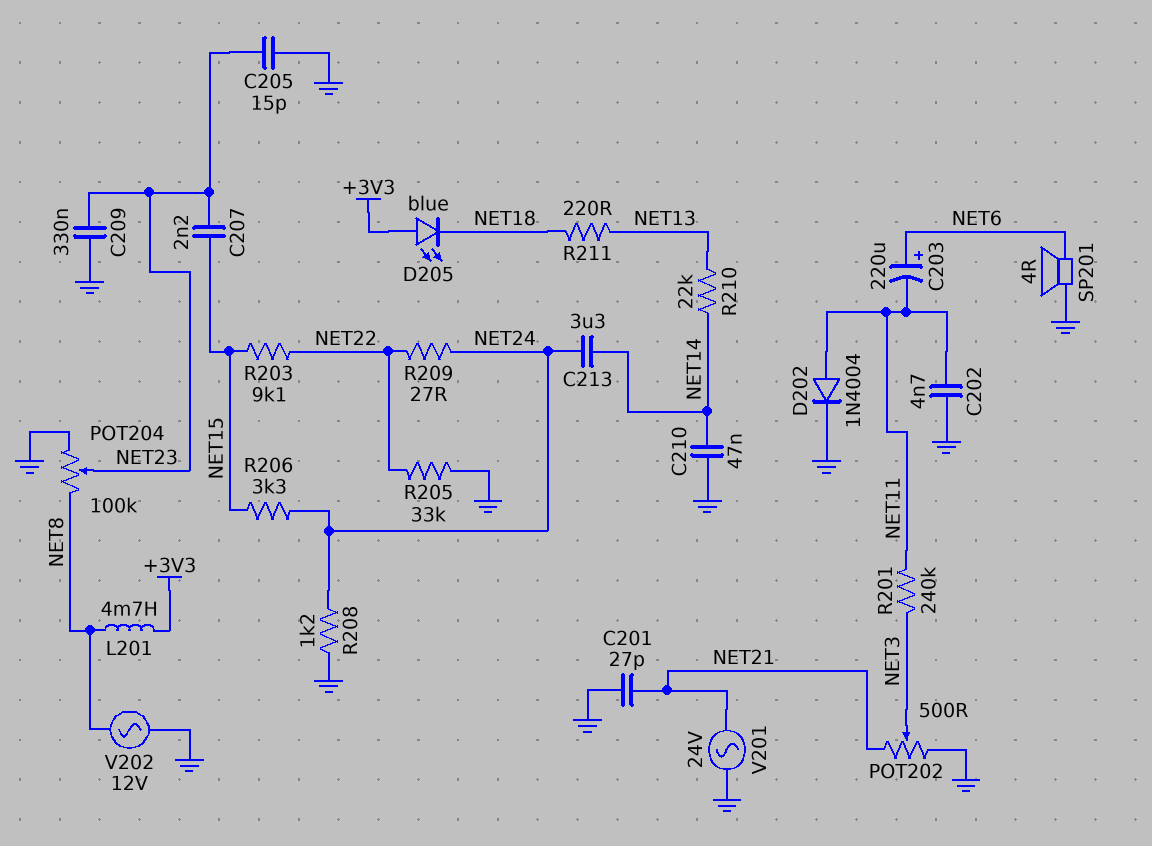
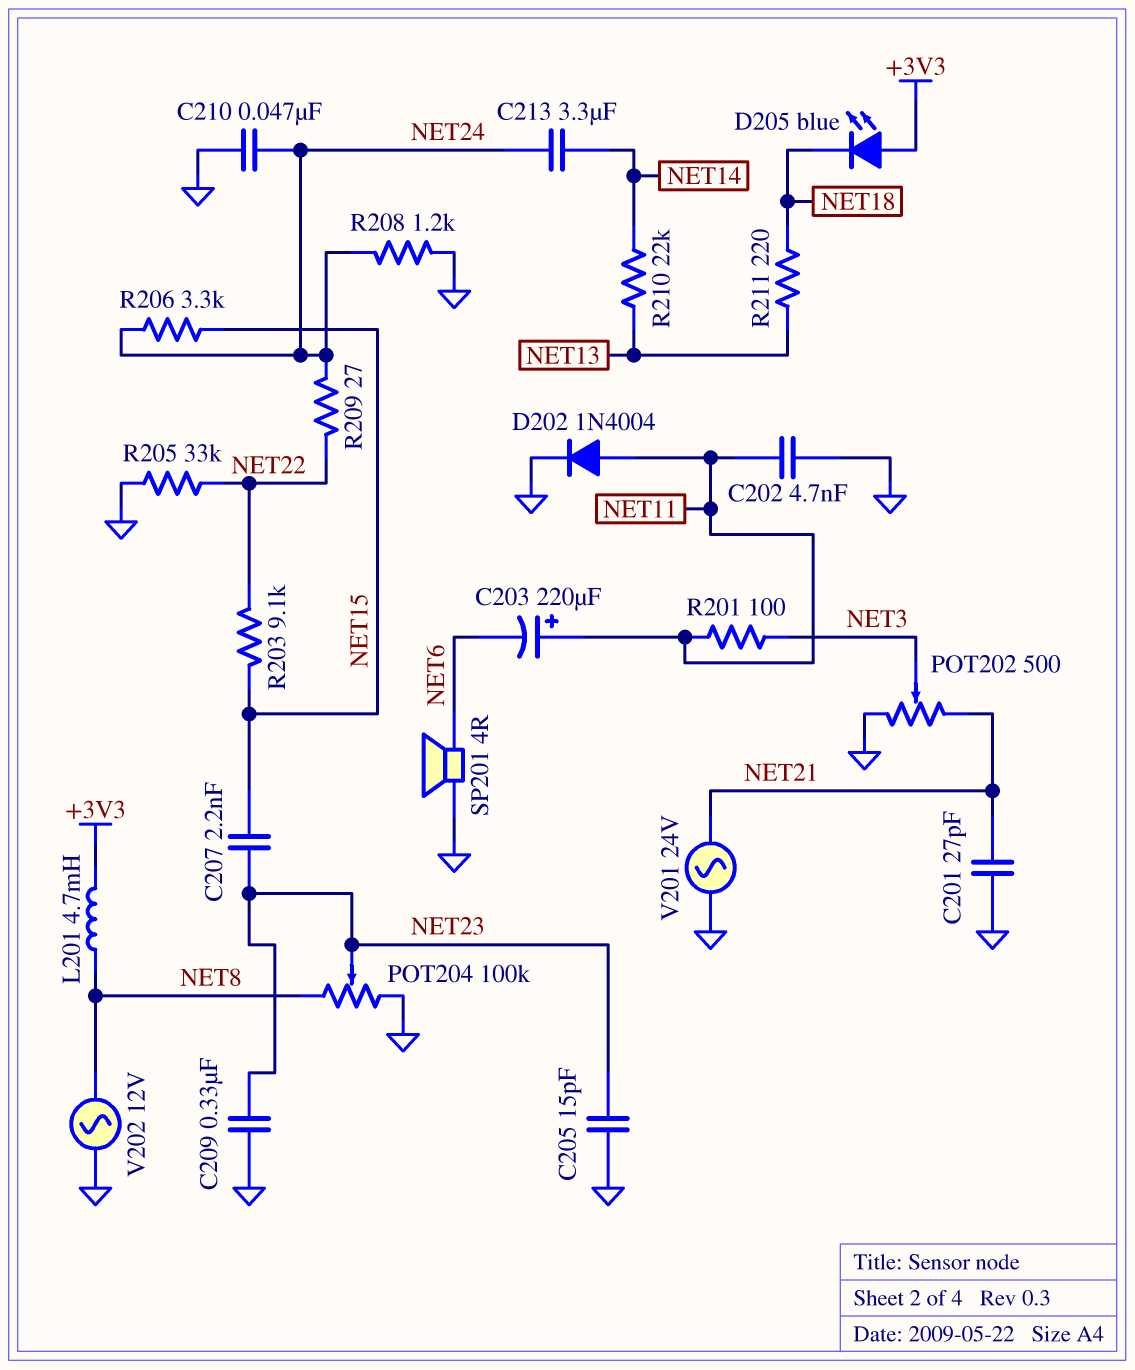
C203: 220uF (plus NET6, minus NET11) -> 220uF (plus NET11, minus NET6)
C210: 47nF (GND, NET14) -> 47nF (GND, NET24)
R201: 240k (NET3, NET11) -> 100 (NET3, NET11)

